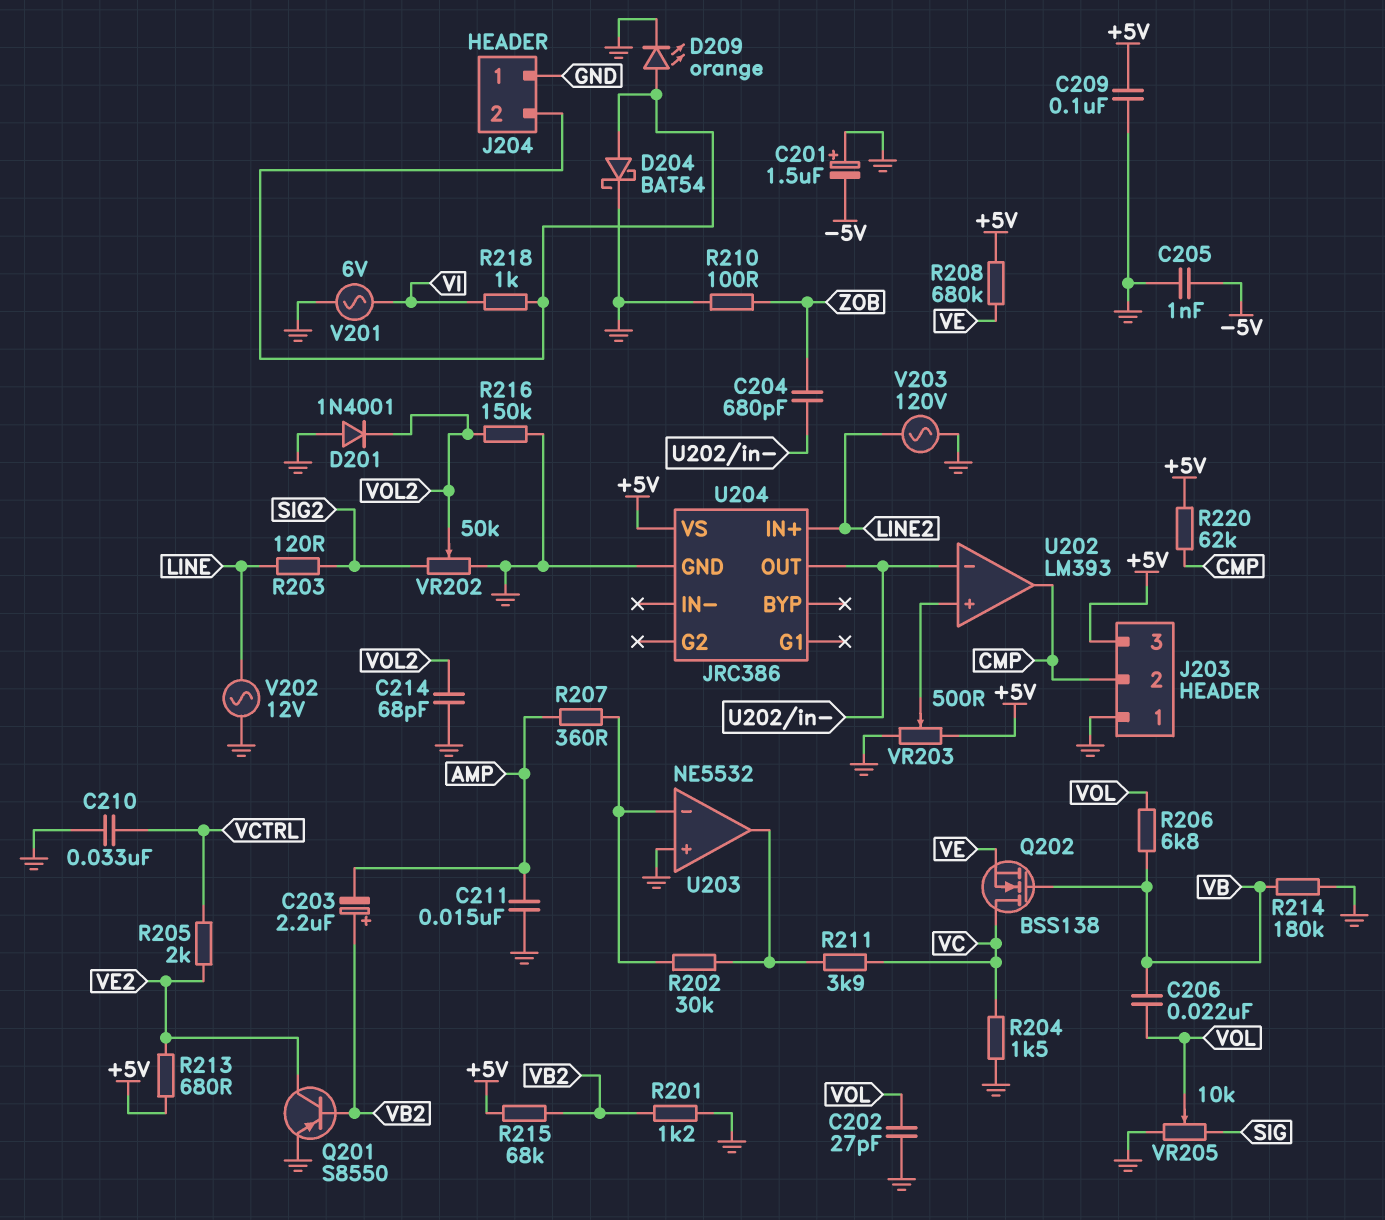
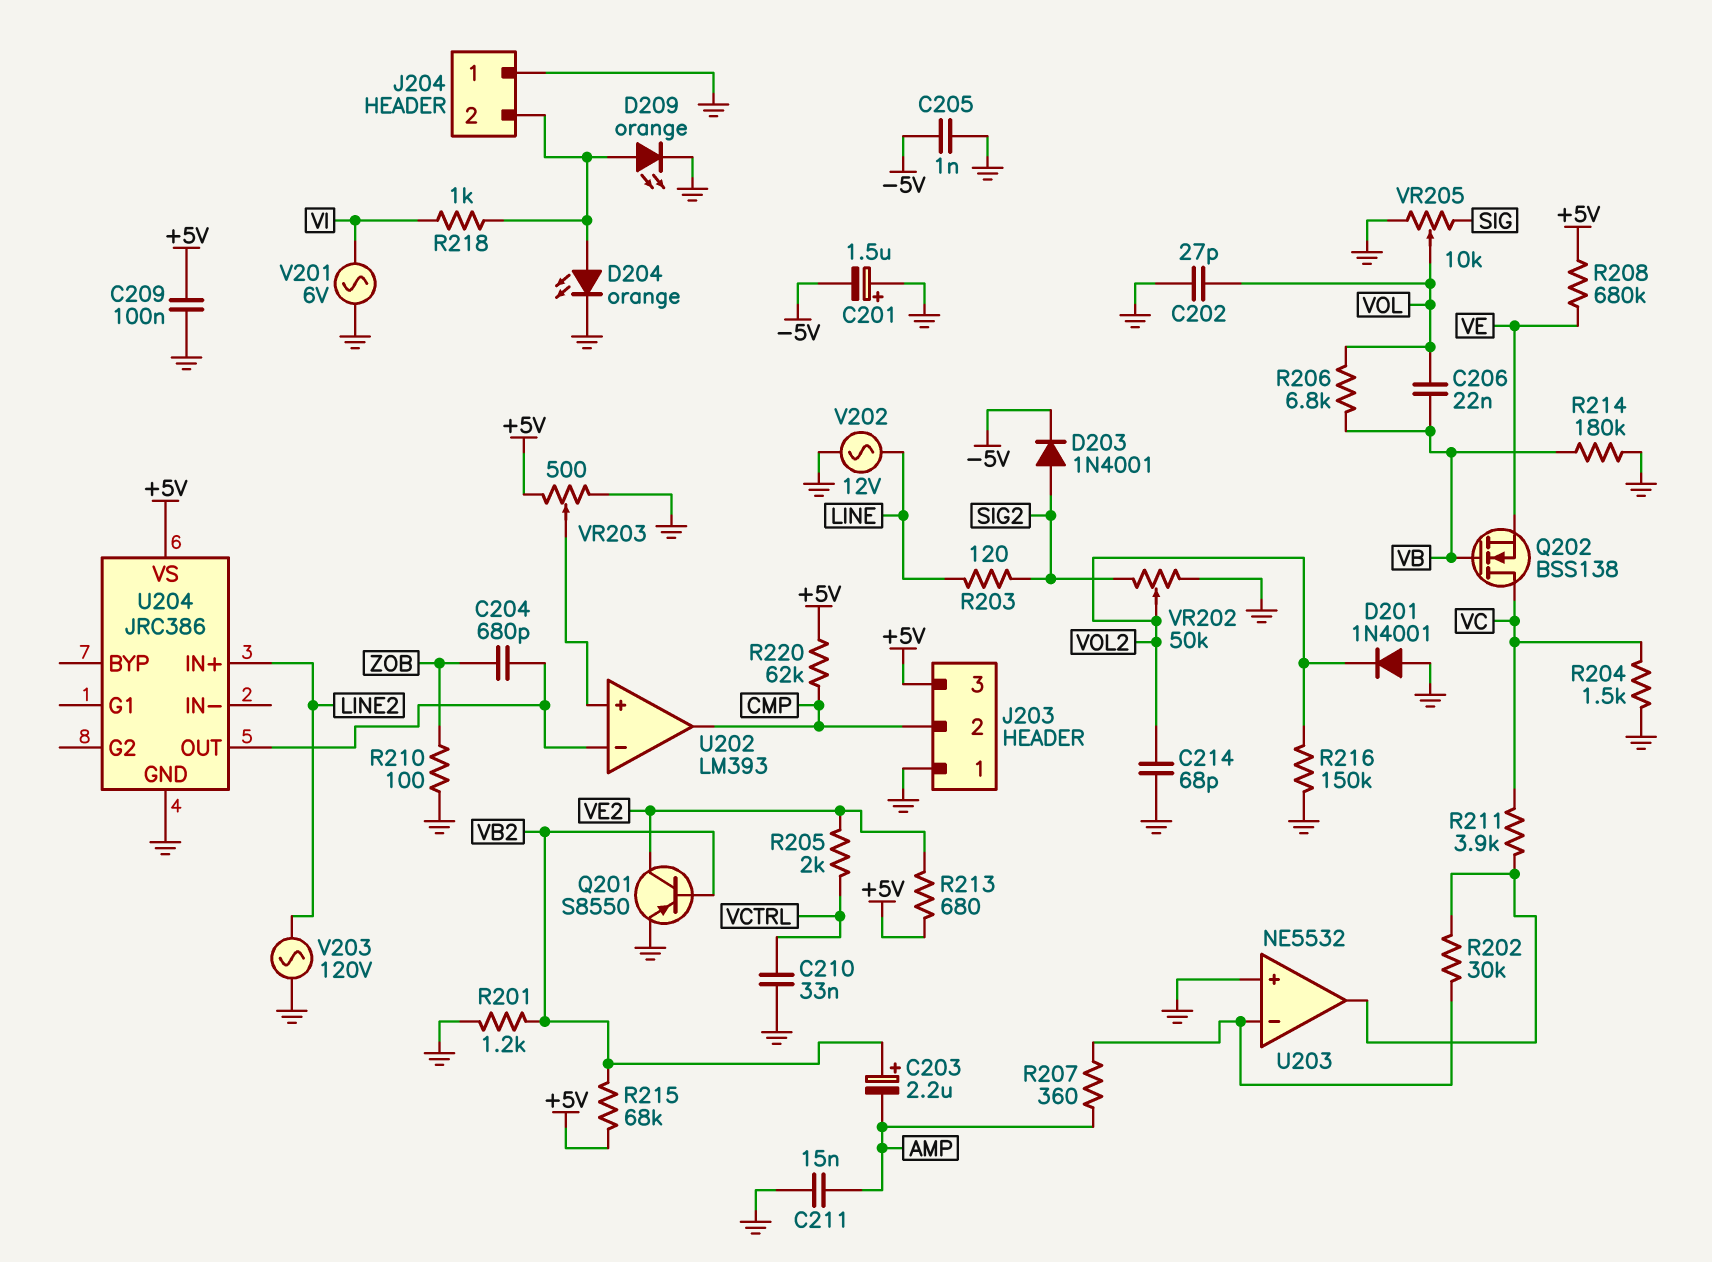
D203: none -> diode 1N4001 (A SIG2, K -5V)
D204: schottky BAT54 (A J204/2, K GND) -> LED orange (A J204/2, K GND)

